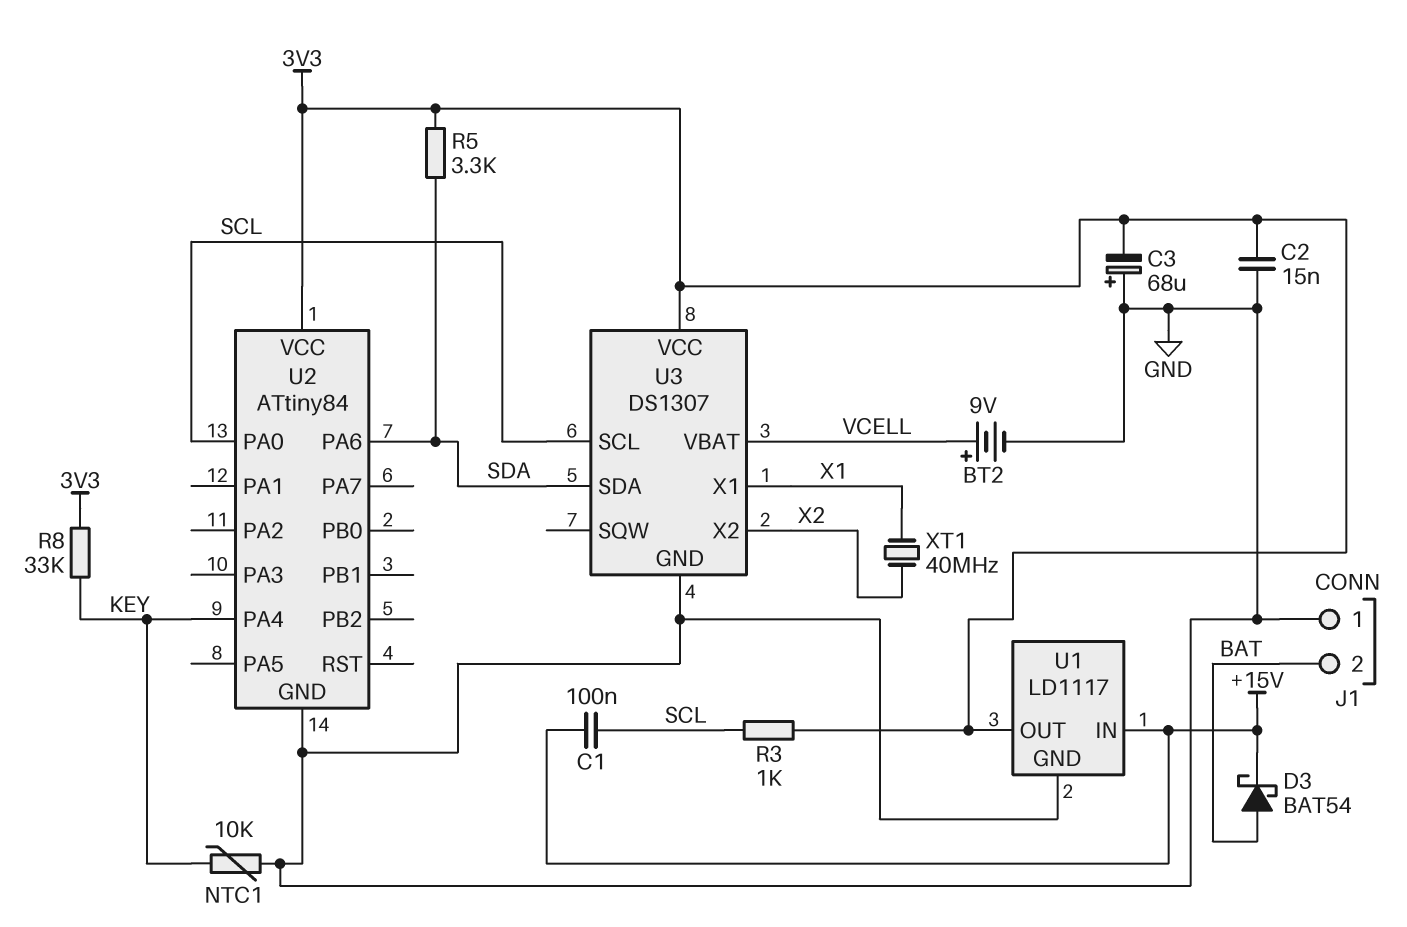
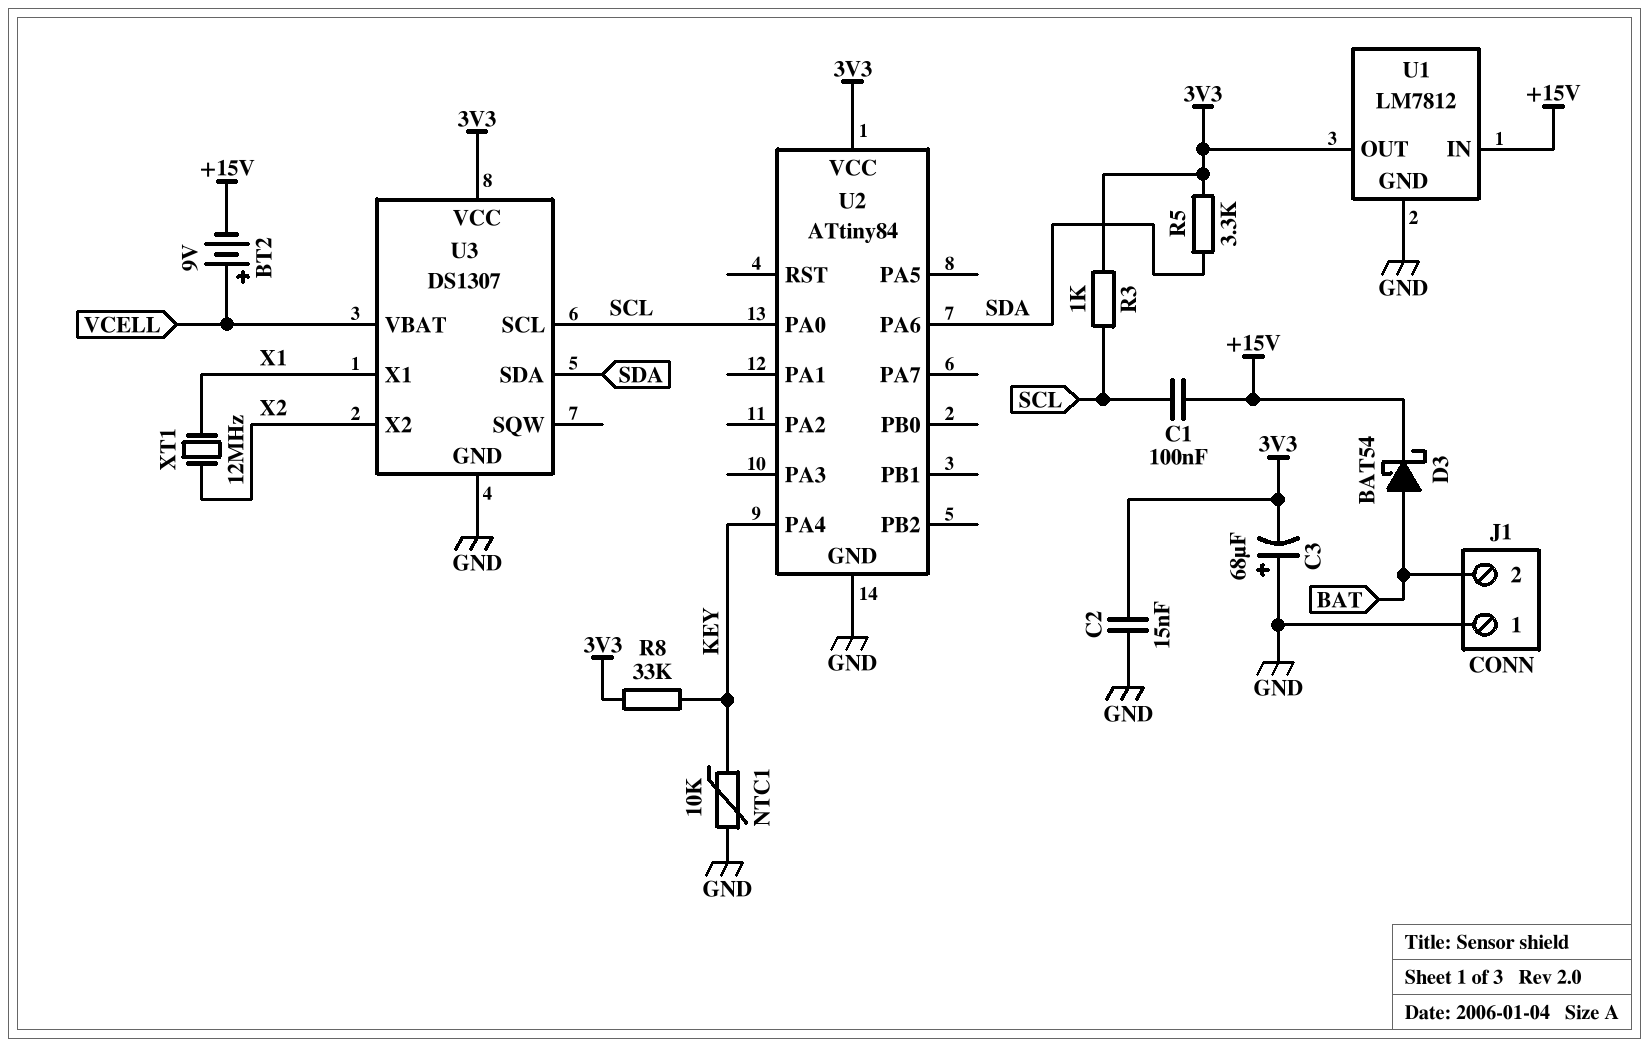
BT2: 9V (plus VCELL, minus GND) -> 9V (plus VCELL, minus +15V)
U1: LD1117 -> LM7812
XT1: 40MHz (X1, X2) -> 12MHz (X1, X2)

